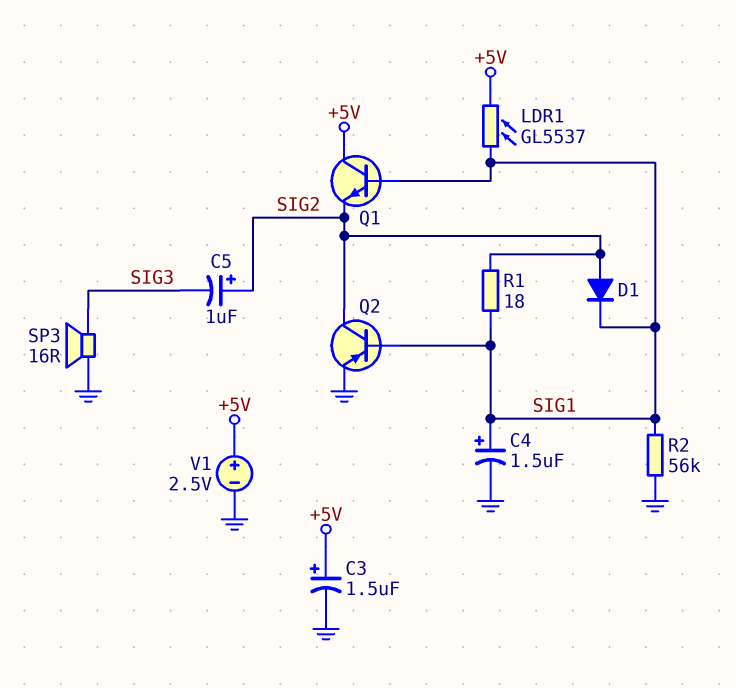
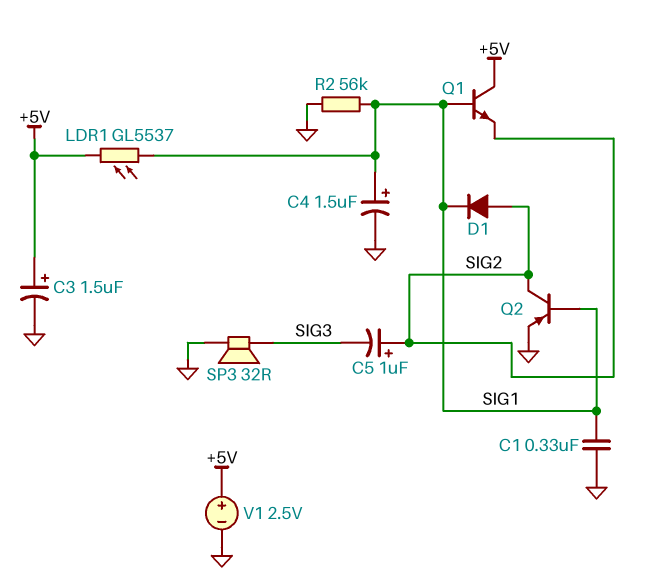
C1: none -> 330nF (GND, SIG1)
R1: 18 (SIG1, SIG2) -> none
SP3: speaker 16R (GND, SIG3) -> speaker 32R (GND, SIG3)

